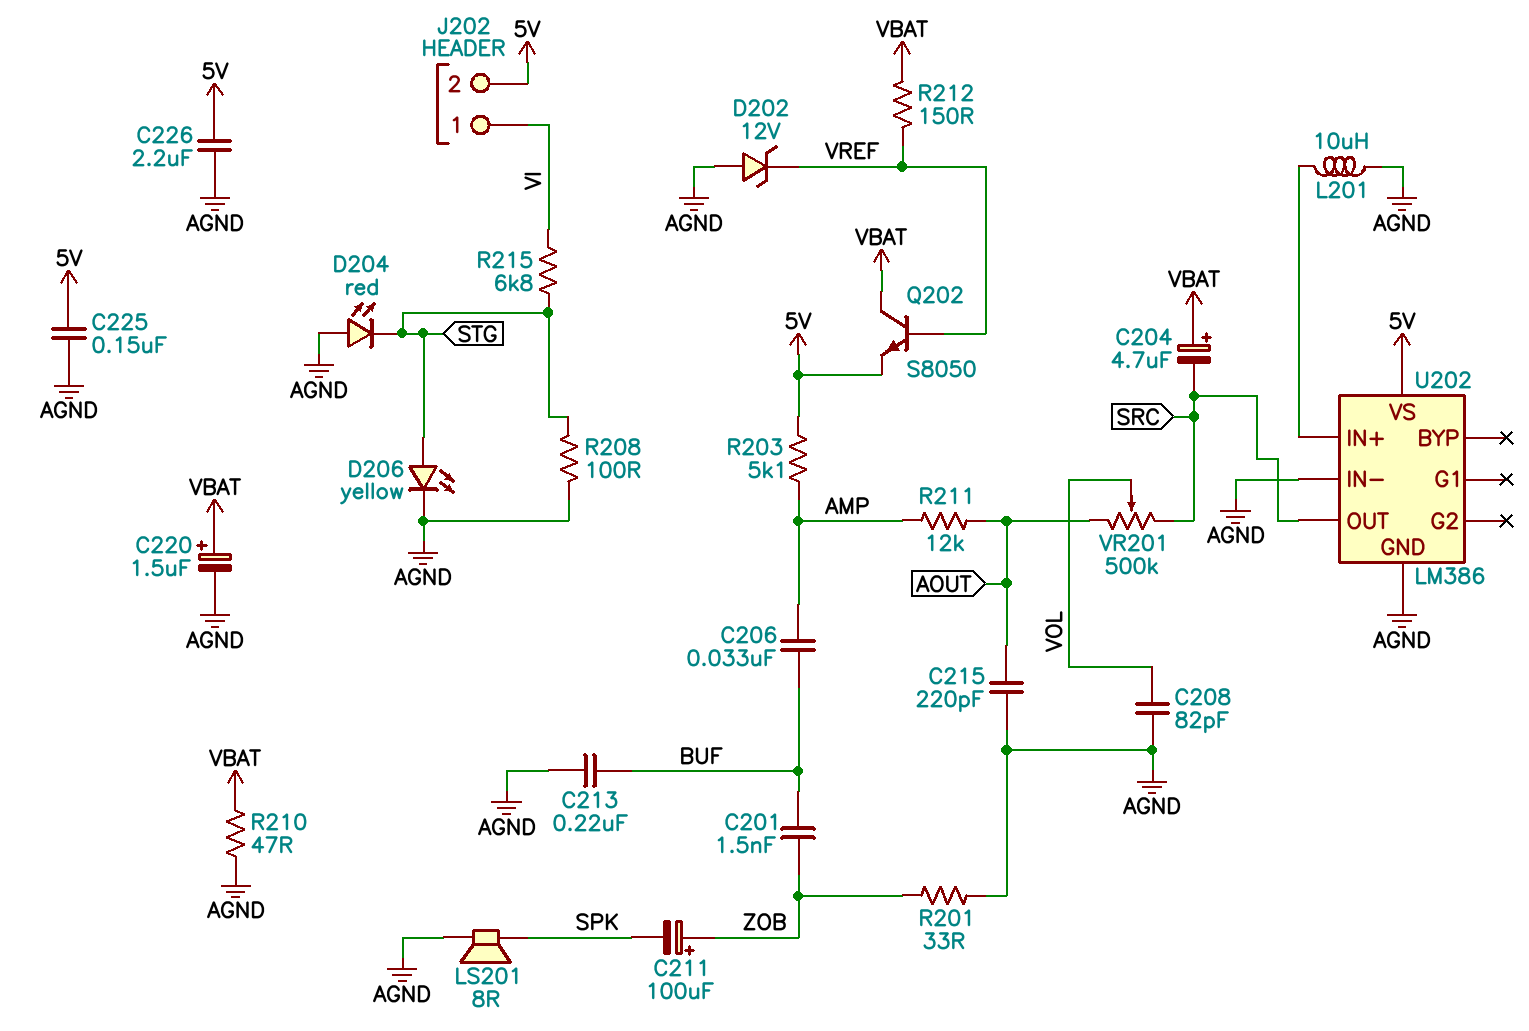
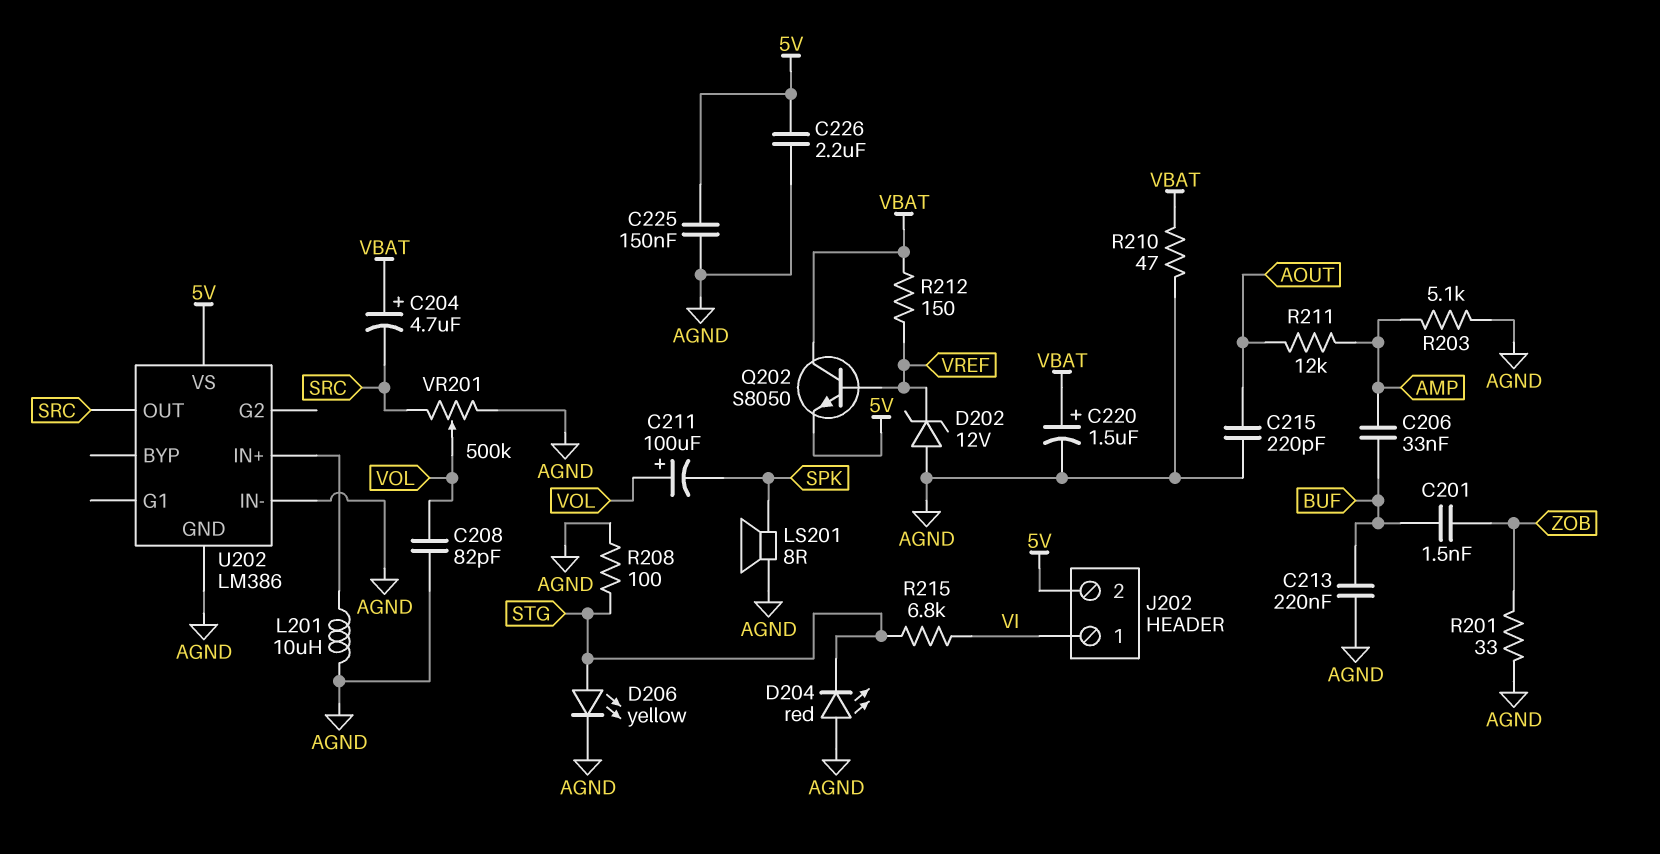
C211: 100uF (plus ZOB, minus SPK) -> 100uF (plus VOL, minus SPK)
R203: 5.1k (5V, AMP) -> 5.1k (AGND, AMP)
VR201: 500k (AOUT, SRC, wiper VOL) -> 500k (AGND, SRC, wiper VOL)

